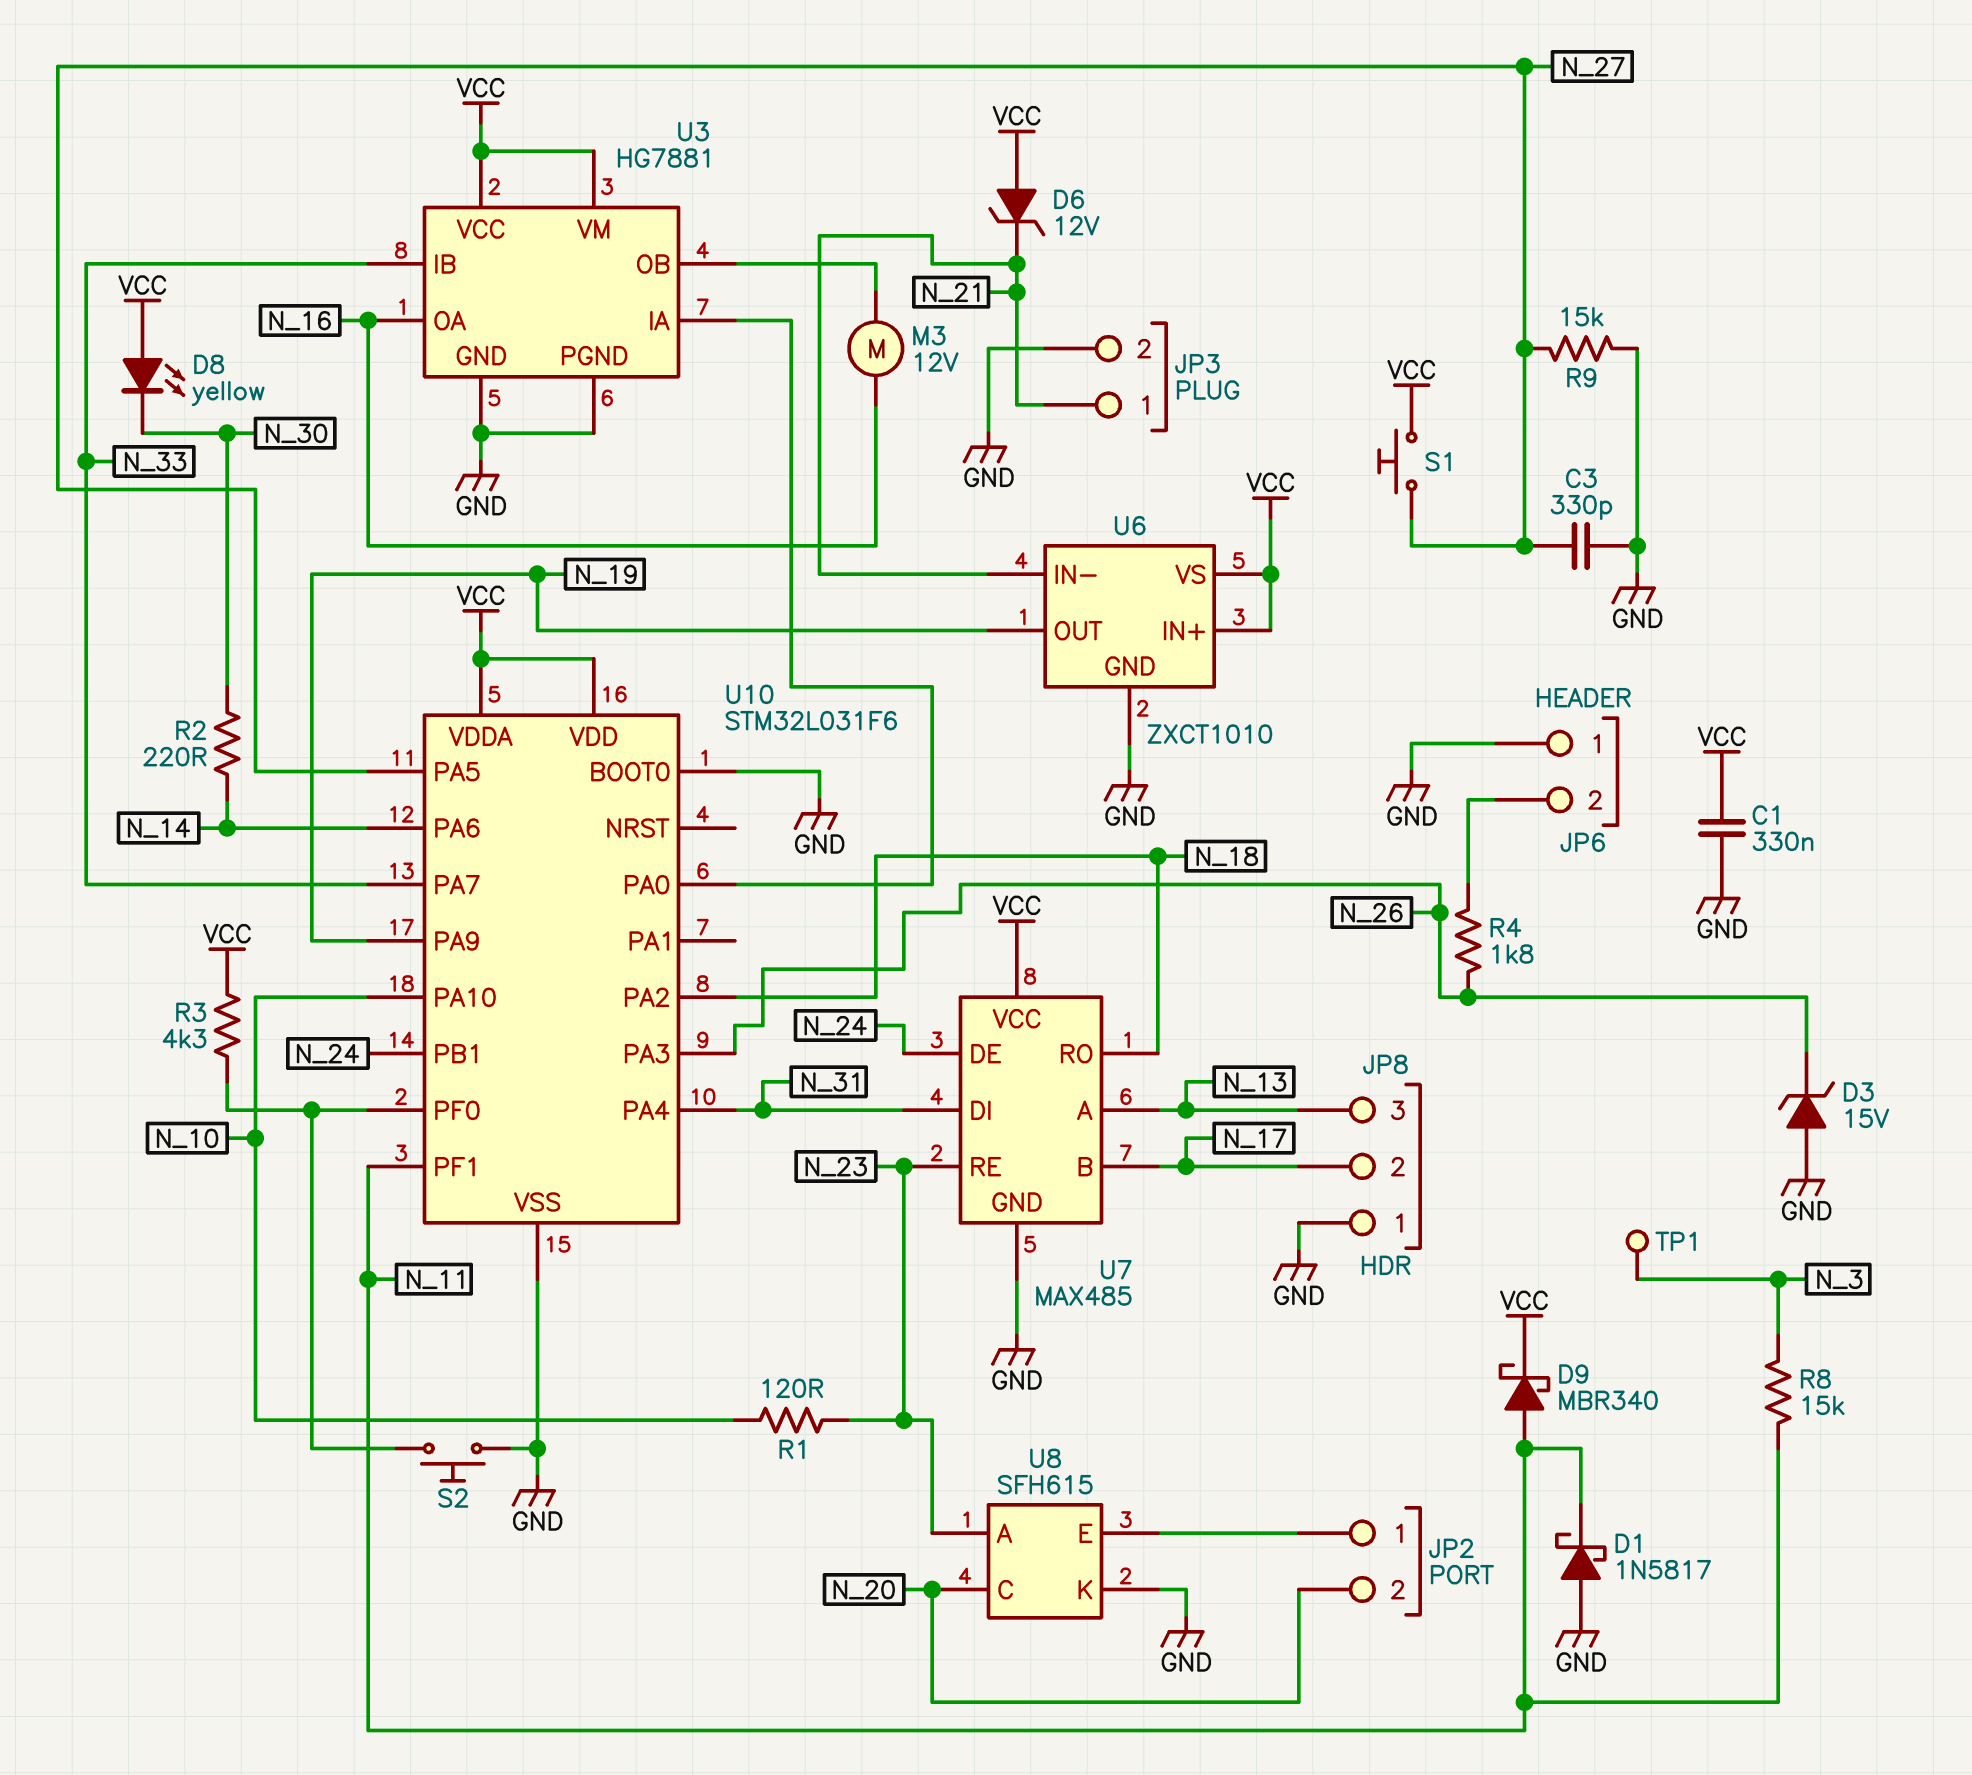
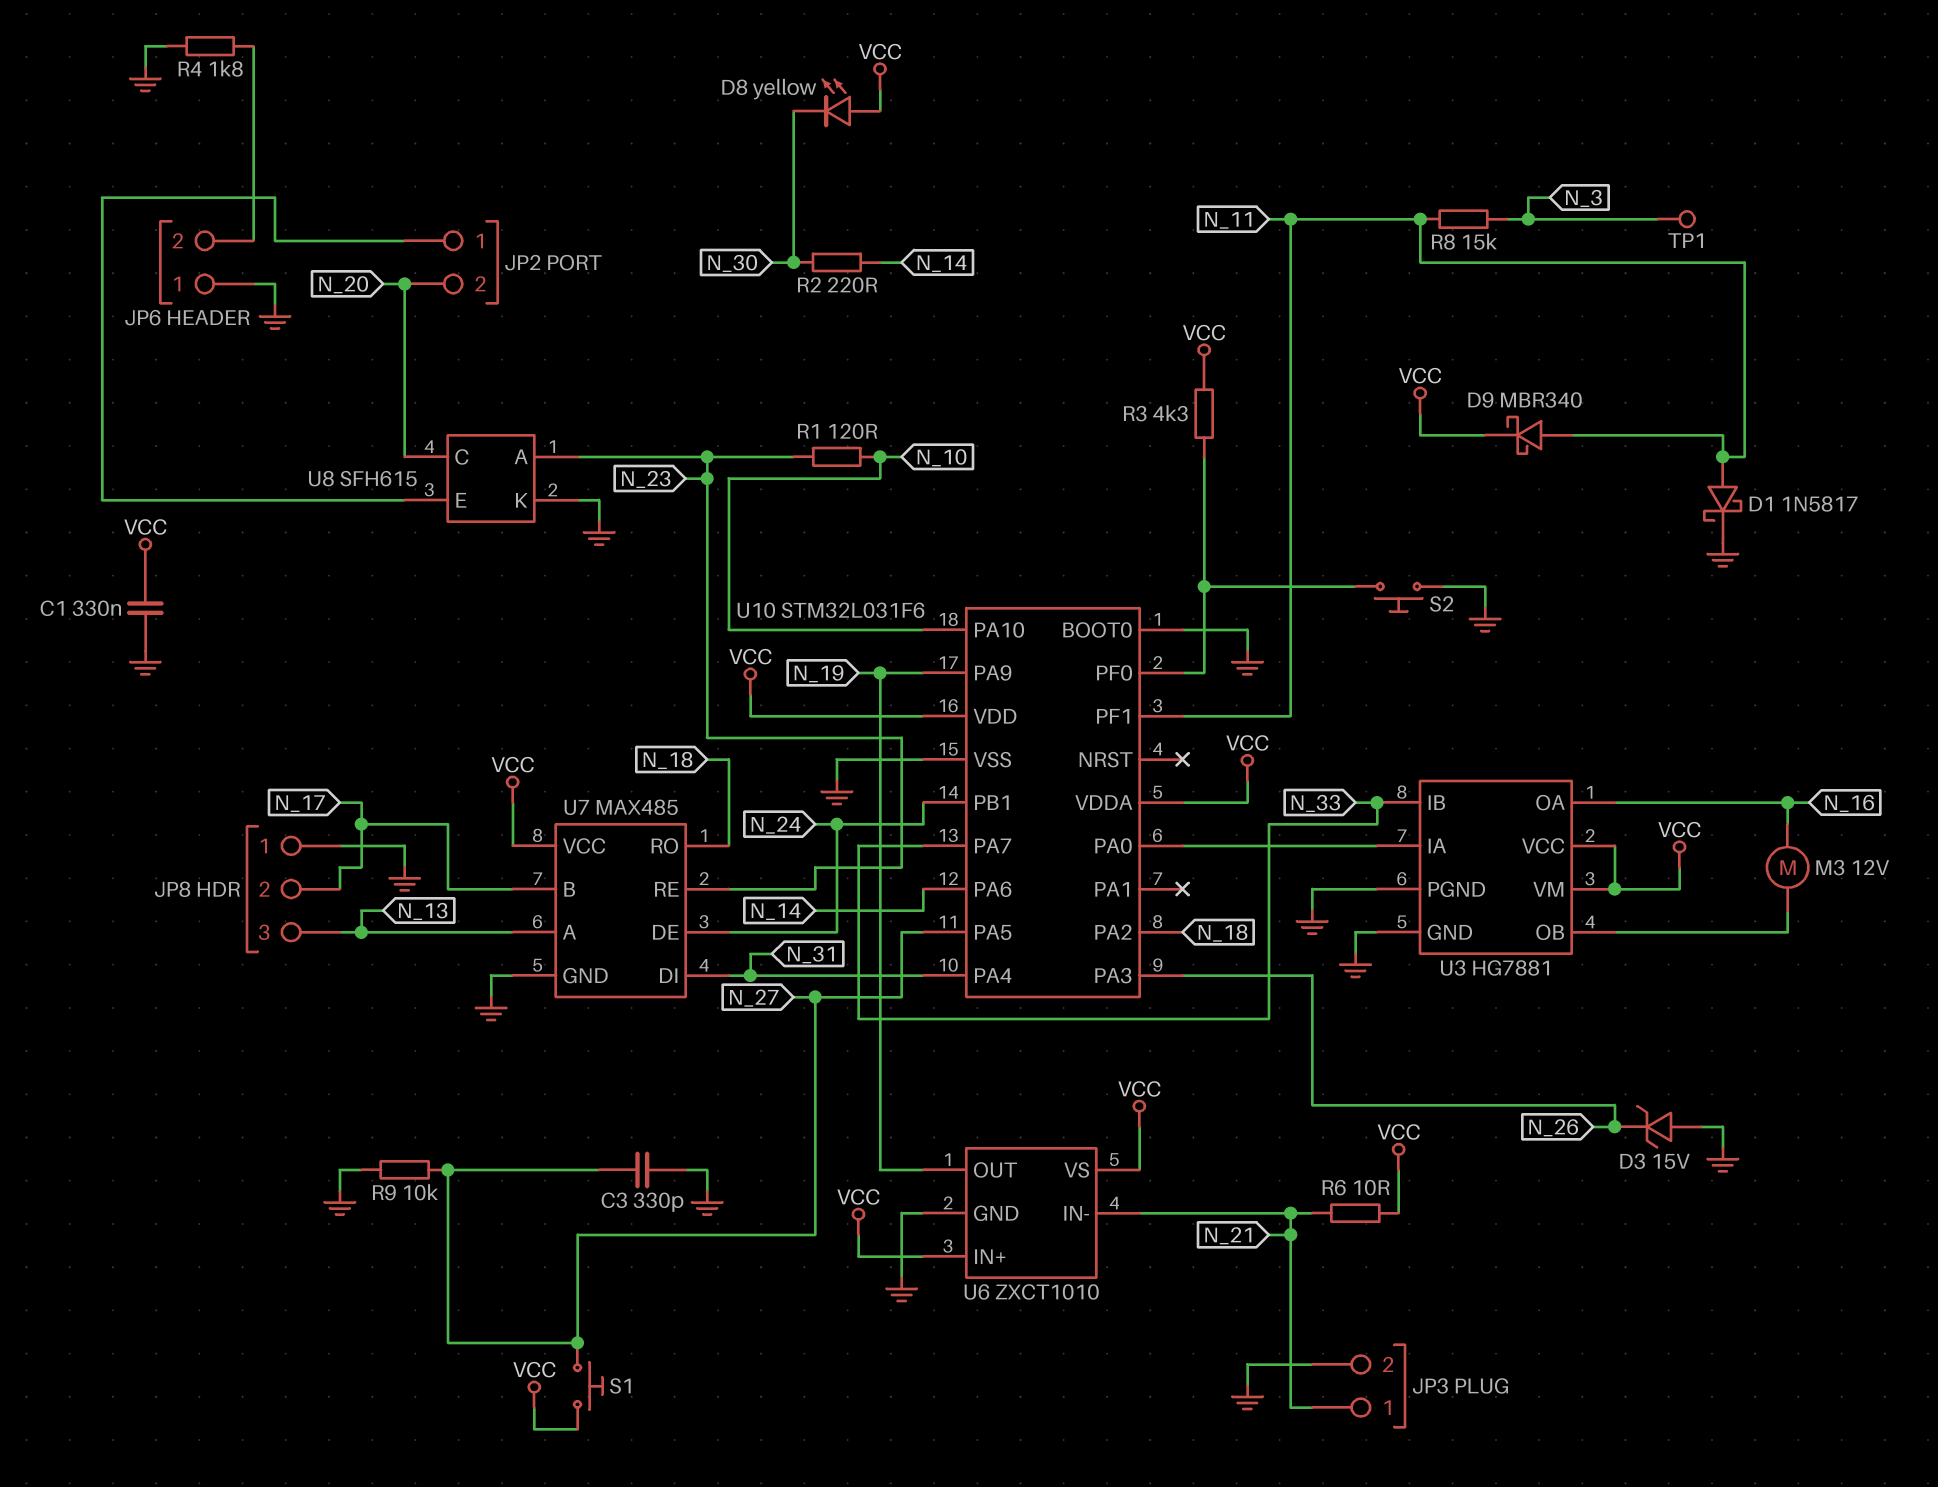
D1: schottky 1N5817 (A GND, K N_11) -> schottky 1N5817 (A N_11, K GND)
D6: zener 12V (A VCC, K N_21) -> none
R4: 1.8k (JP6/2, N_26) -> 1.8k (GND, JP6/2)
R6: none -> 10 (N_21, VCC)
R9: 15k (GND, N_27) -> 10k (GND, N_27)

